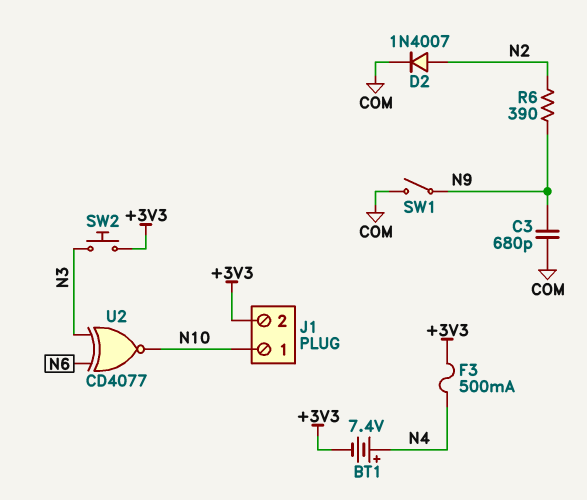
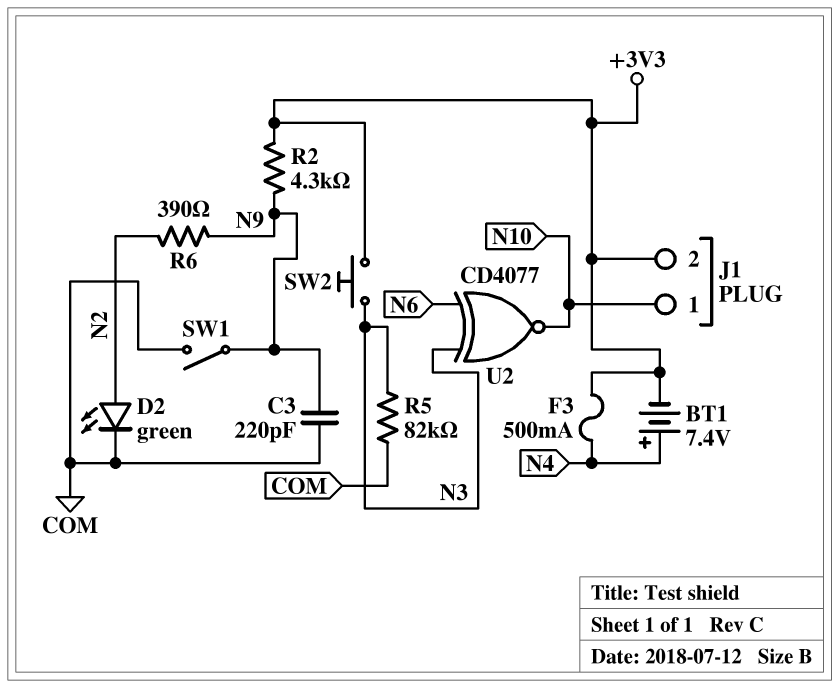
C3: 680pF (COM, N9) -> 220pF (COM, N9)
D2: diode 1N4007 (A N2, K COM) -> LED green (A N2, K COM)
R2: none -> 4.3k (+3V3, N9)
R5: none -> 82k (COM, N3)

